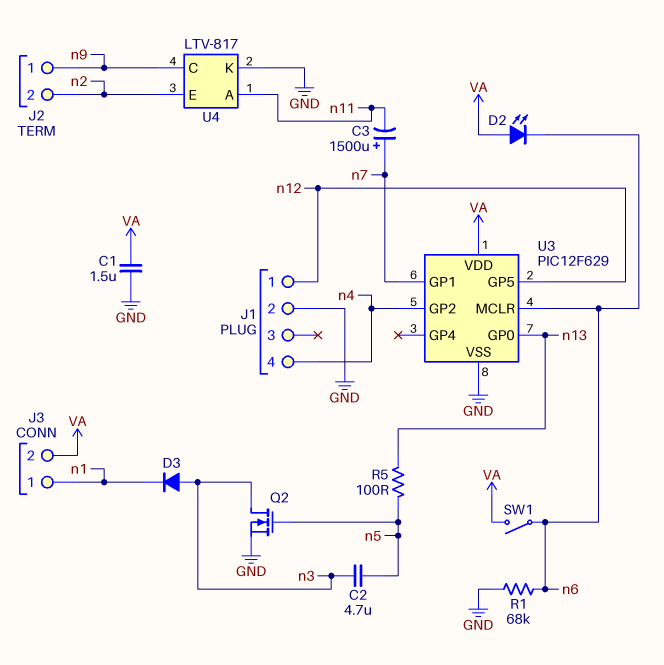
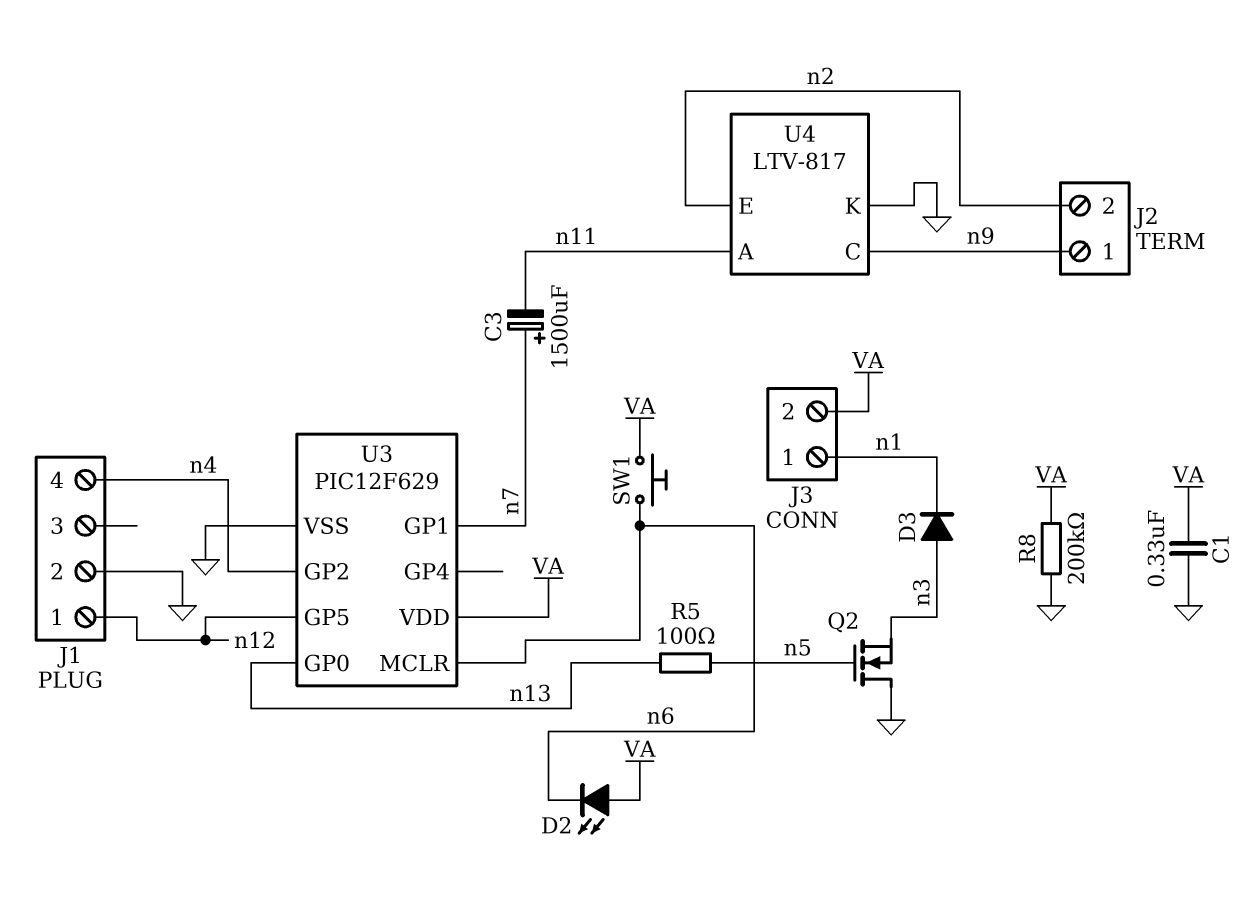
C1: 1.5uF (GND, VA) -> 330nF (GND, VA)
C2: 4.7uF (n3, n5) -> none
Q2: NMOS (G n5, D n3, S GND) -> NMOS (G n5, D GND, S n3)
R1: 68k (GND, n6) -> none
R8: none -> 200k (GND, VA)
SW1: switch (VA, n6) -> button (VA, n6)

